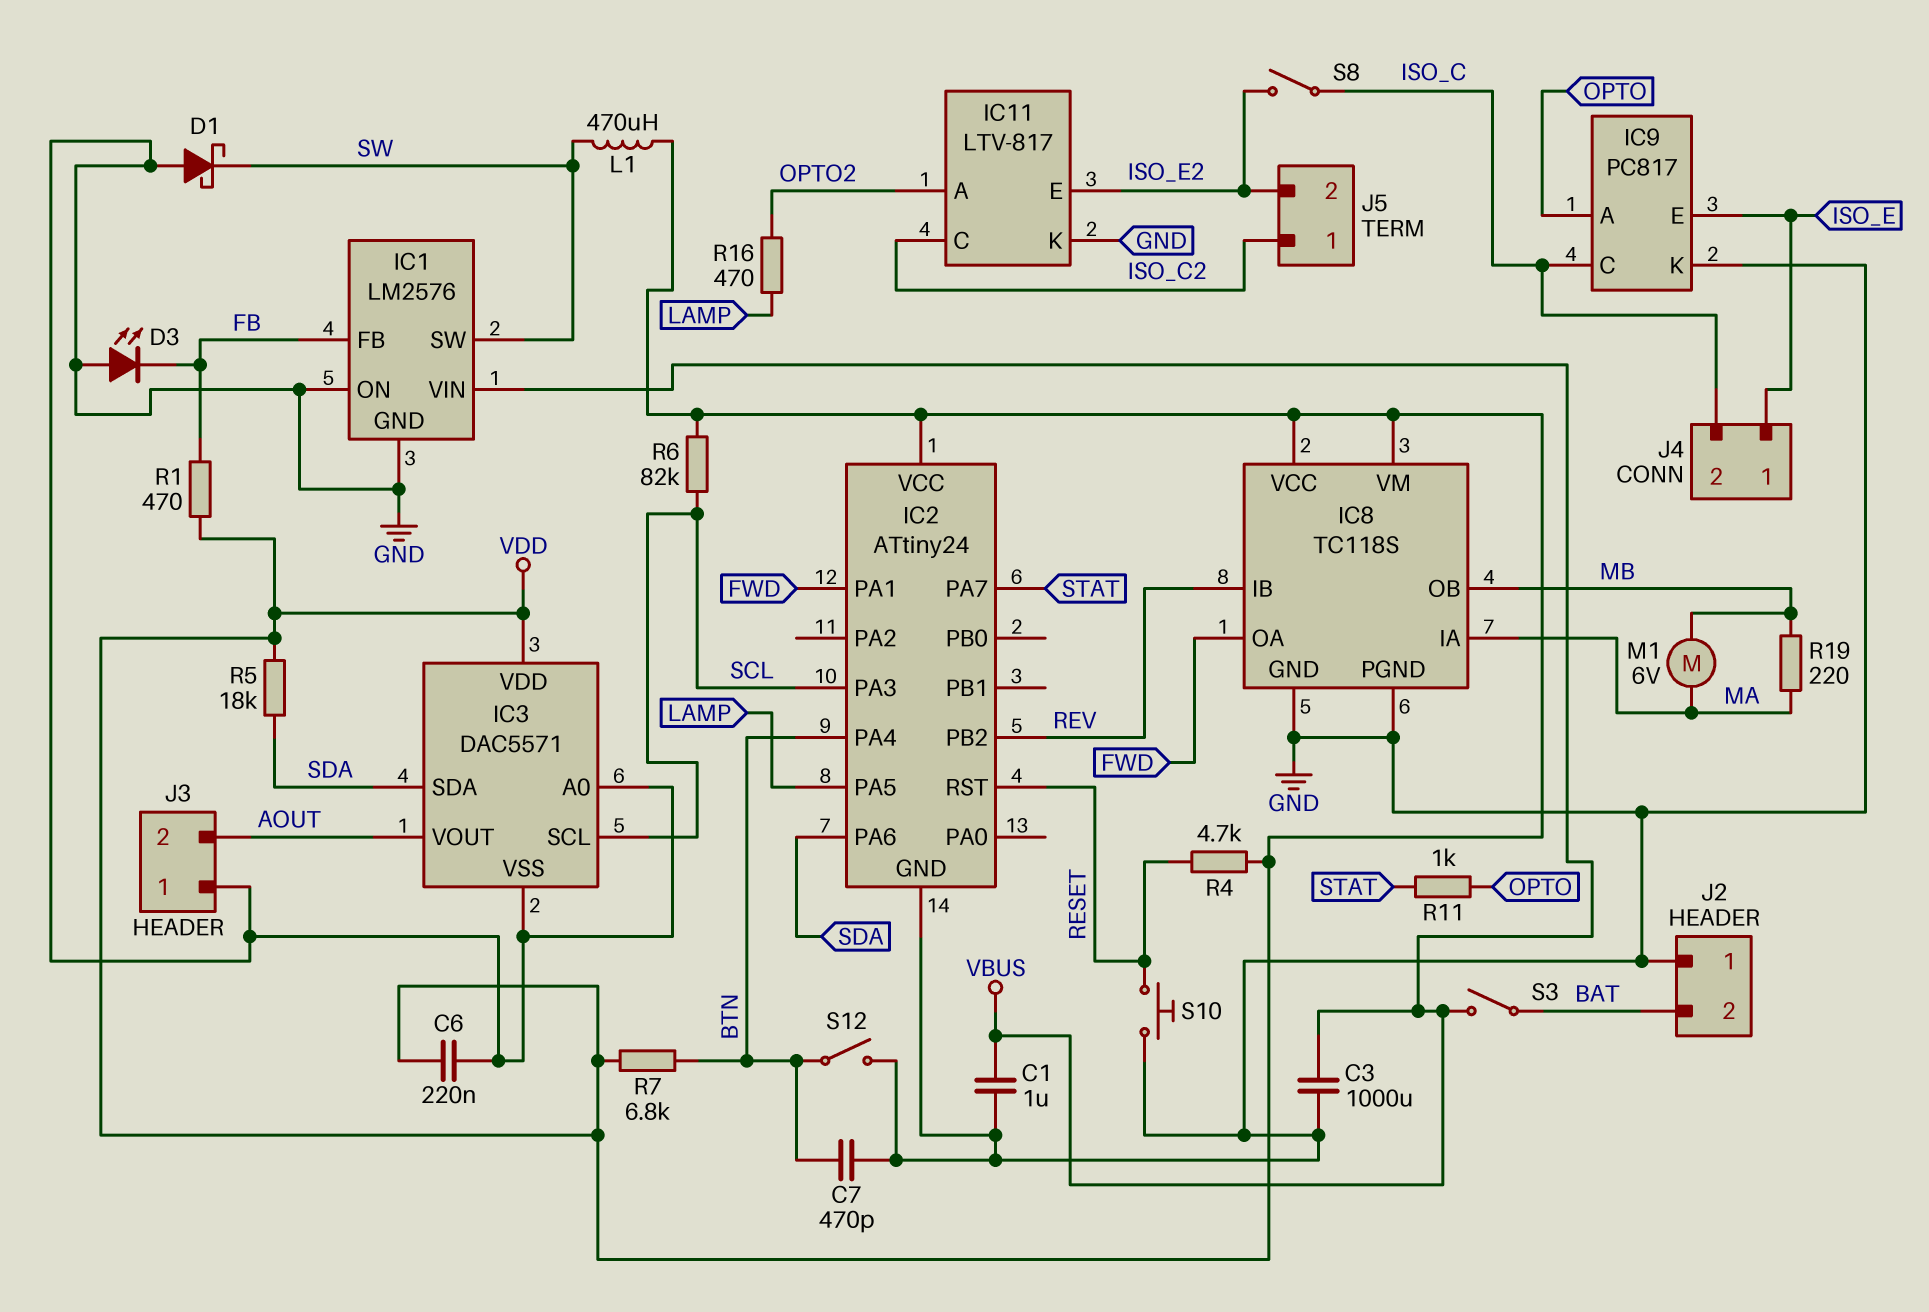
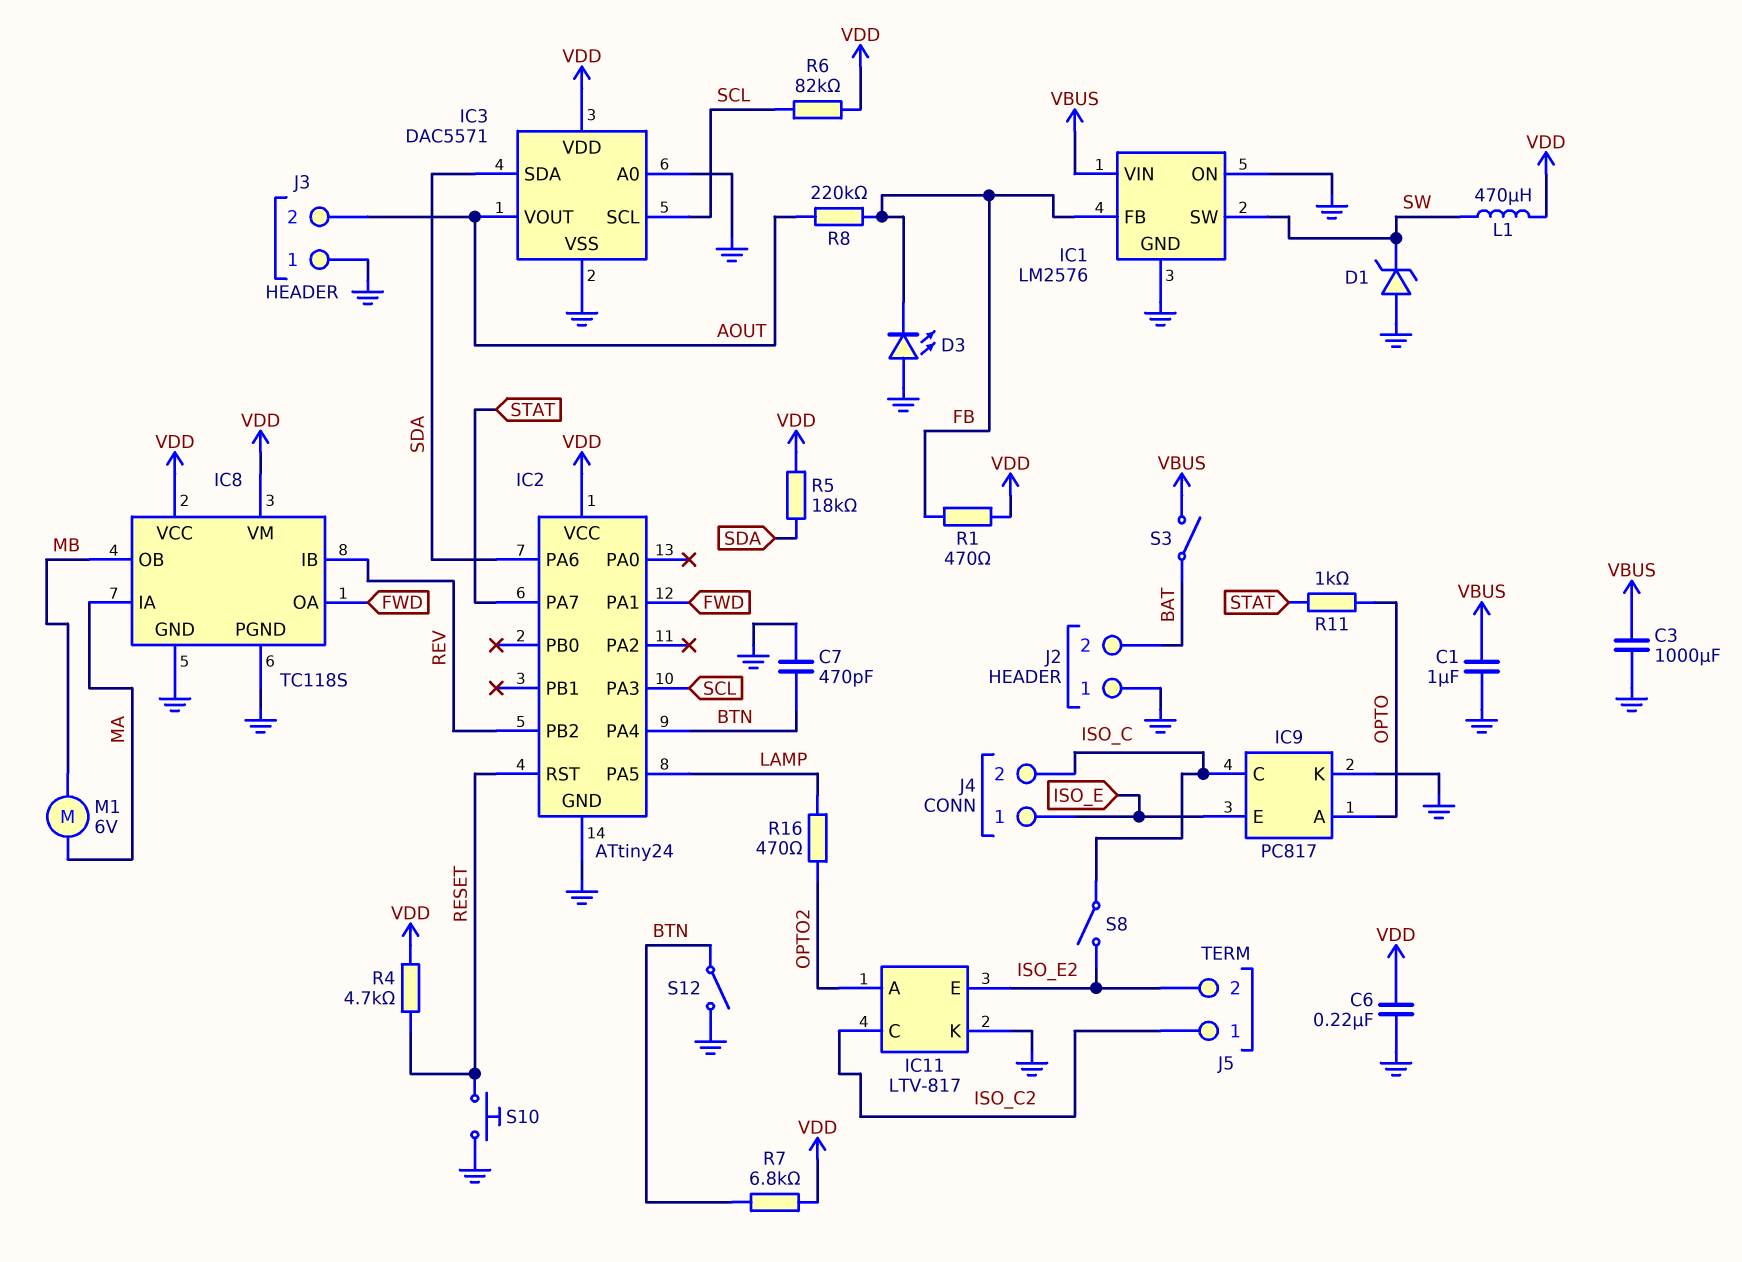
D1: schottky (A GND, K SW) -> zener (A GND, K SW)
R8: none -> 220k (AOUT, FB)
R19: 220 (MA, MB) -> none

